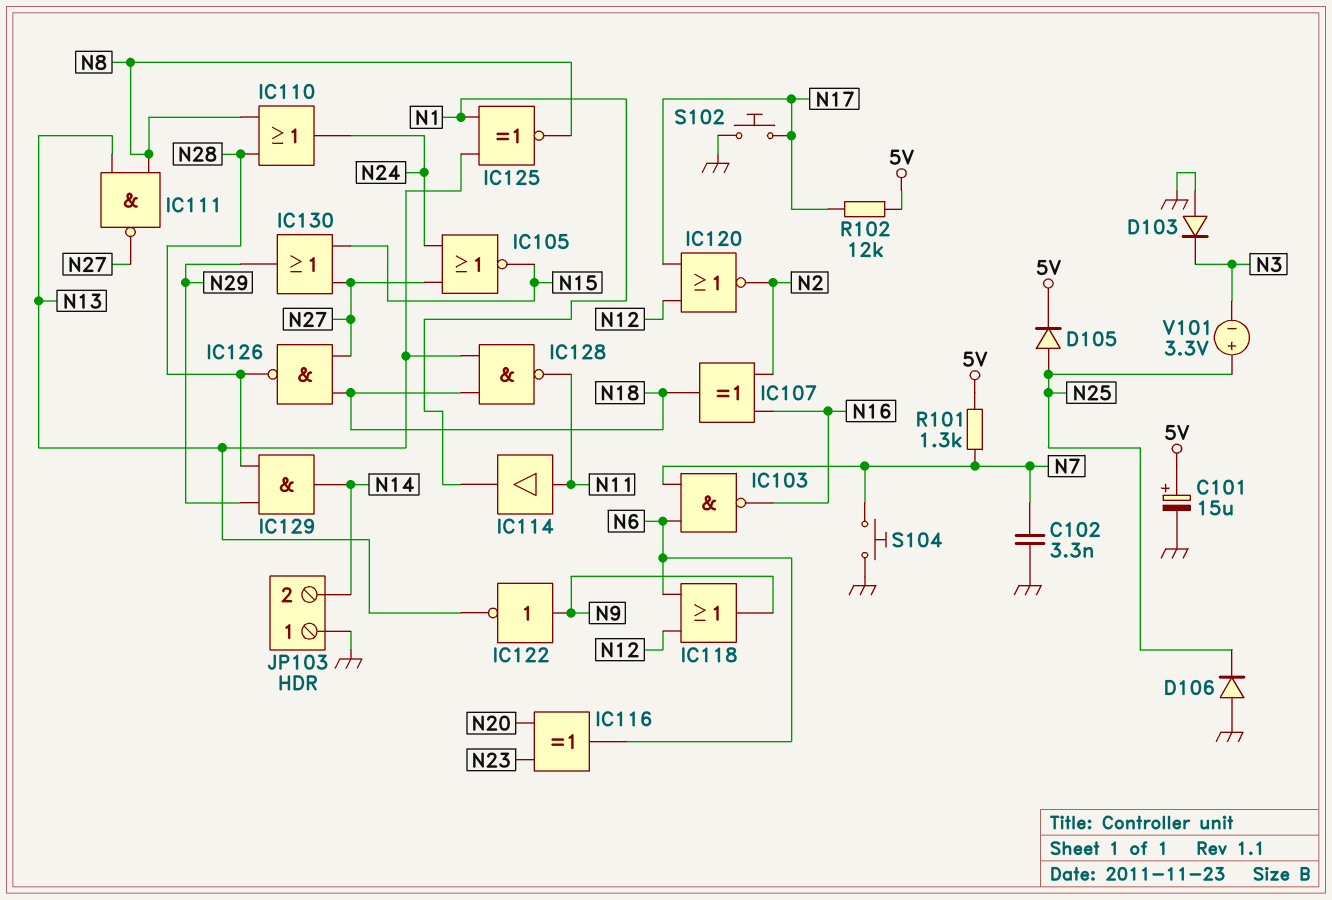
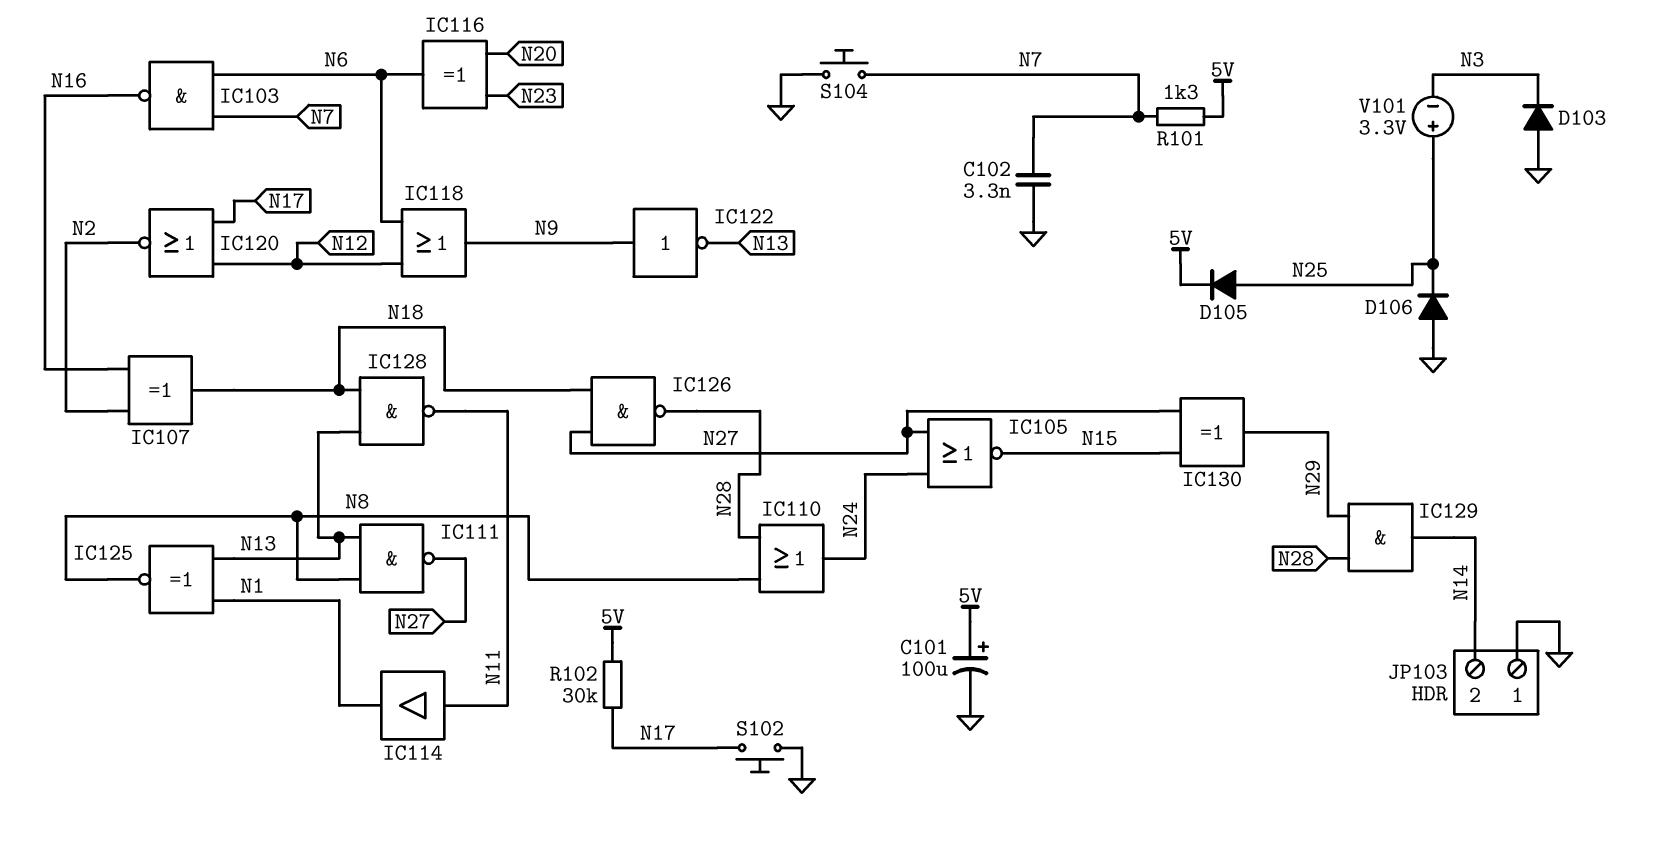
C101: 15uF (plus 5V, minus GND) -> 100uF (plus 5V, minus GND)
IC130: OR (in N15, in N27, out N29) -> XOR (in N15, in N27, out N29)
R102: 12k (5V, N17) -> 30k (5V, N17)

